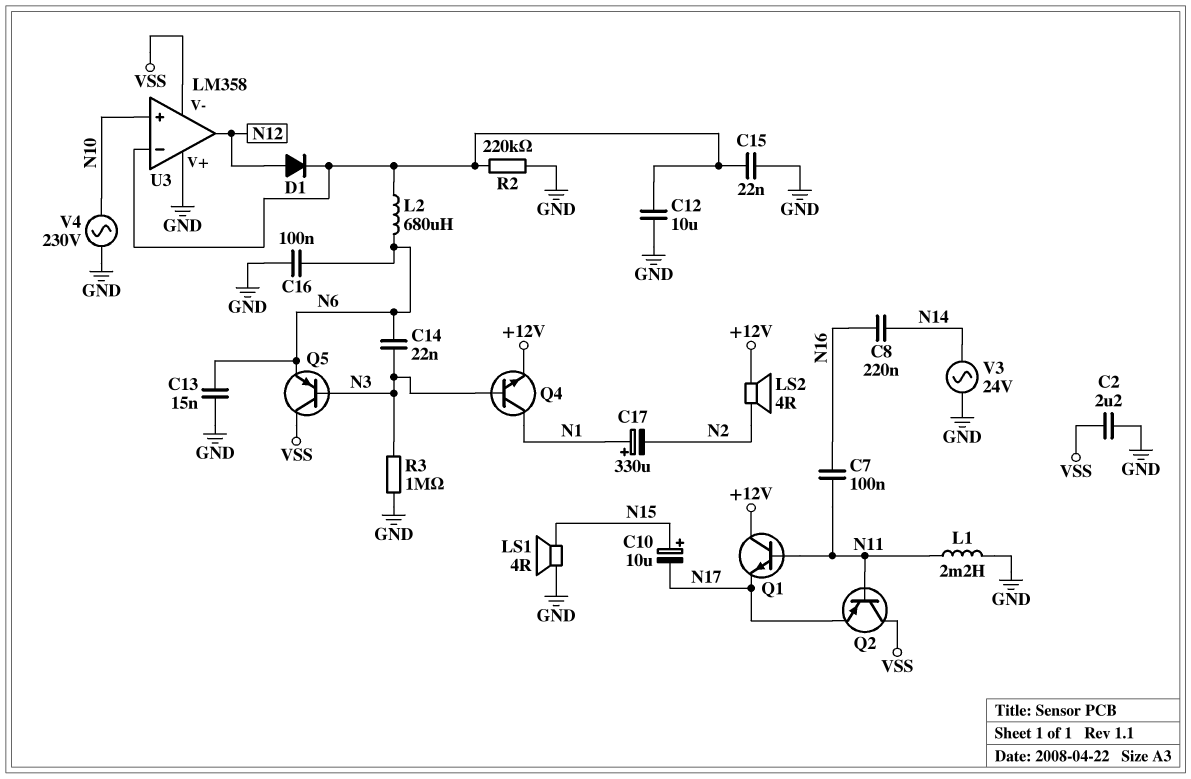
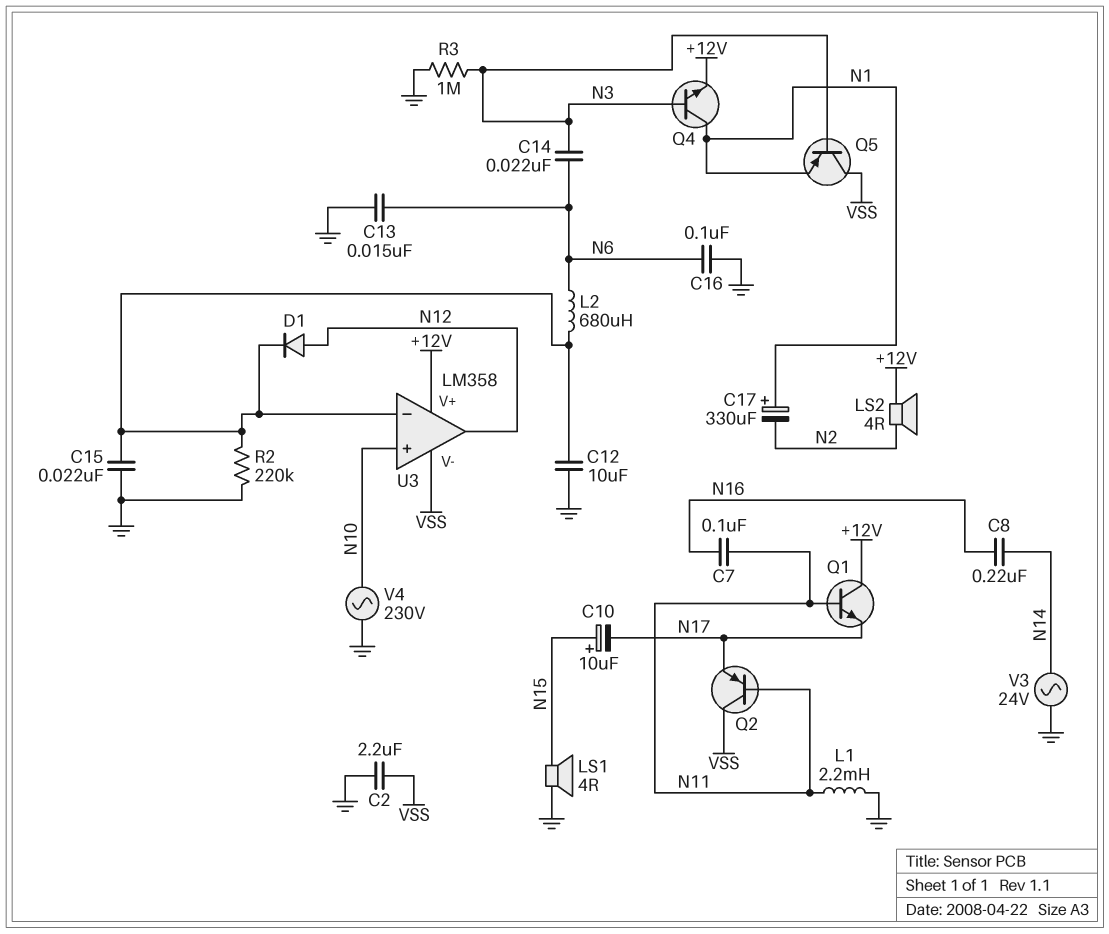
Q5: PNP (B N3, C VSS, E N6) -> PNP (B N3, C VSS, E N1)
U3 pin V+: GND -> +12V

